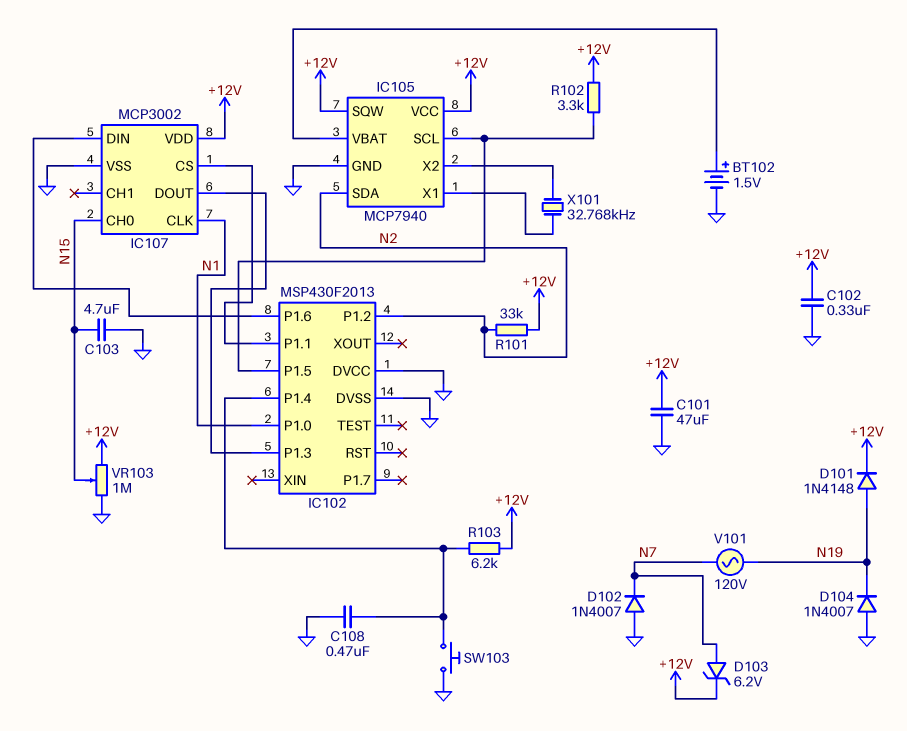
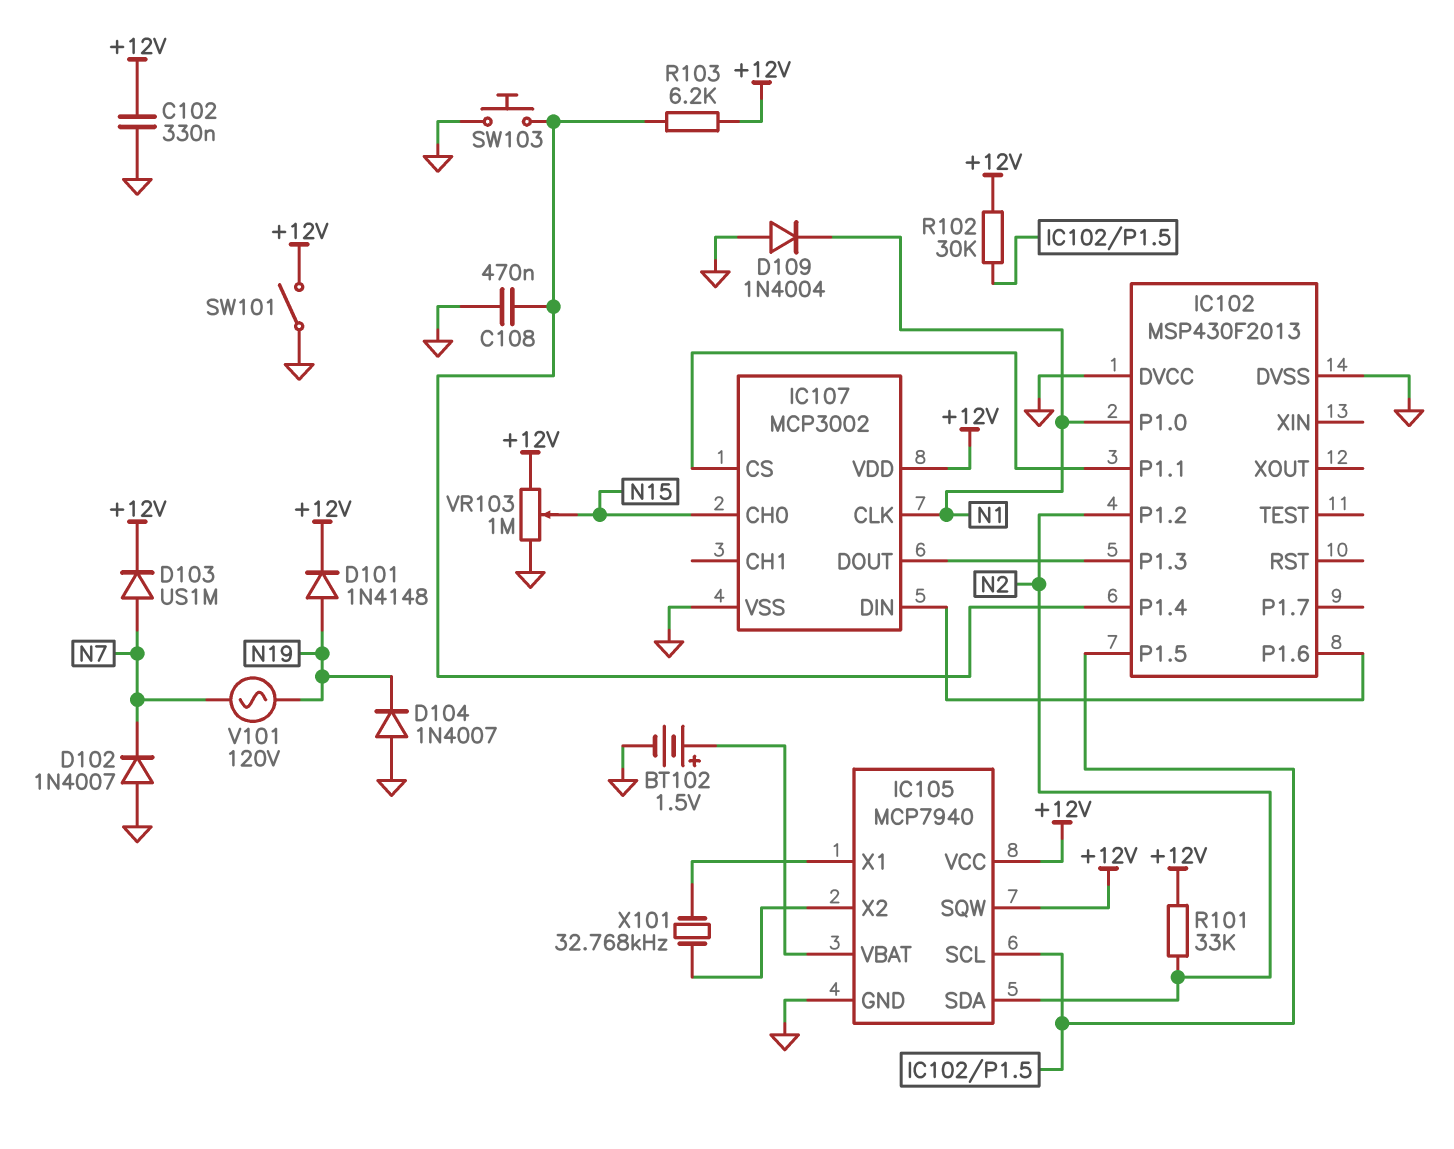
C101: 47uF (+12V, GND) -> none
C103: 4.7uF (GND, N15) -> none
D103: zener 6.2V (A N7, K +12V) -> diode US1M (A N7, K +12V)
D109: none -> diode 1N4004 (A GND, K N1)
R102: 3.3k (+12V, IC102/P1.5) -> 30k (+12V, IC102/P1.5)
SW101: none -> switch (+12V, GND)

